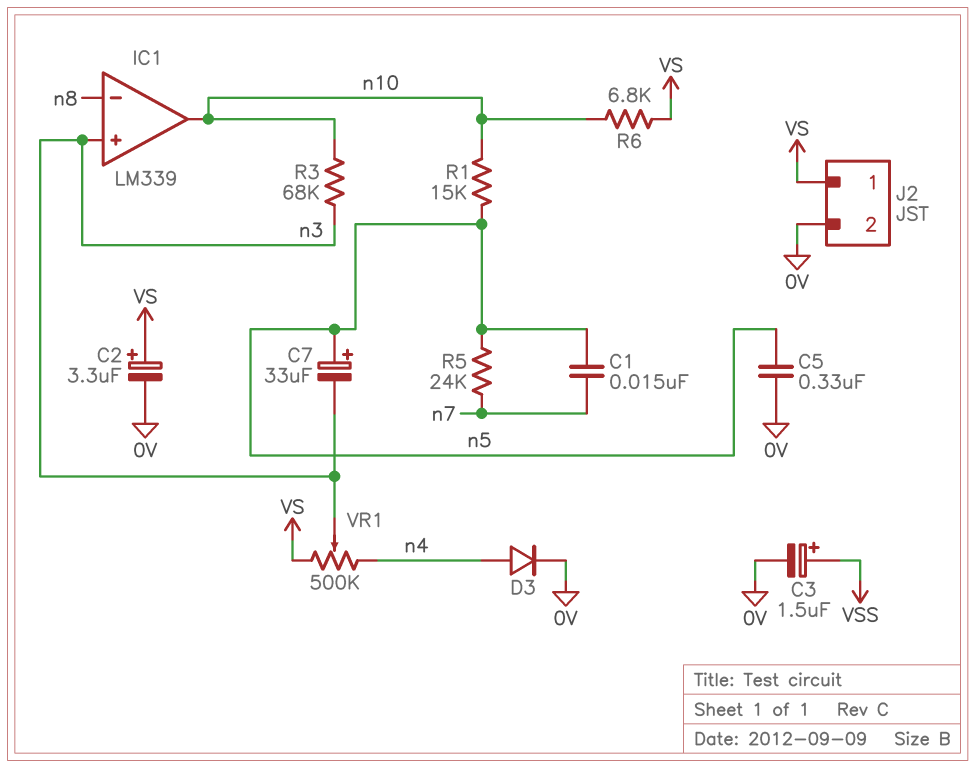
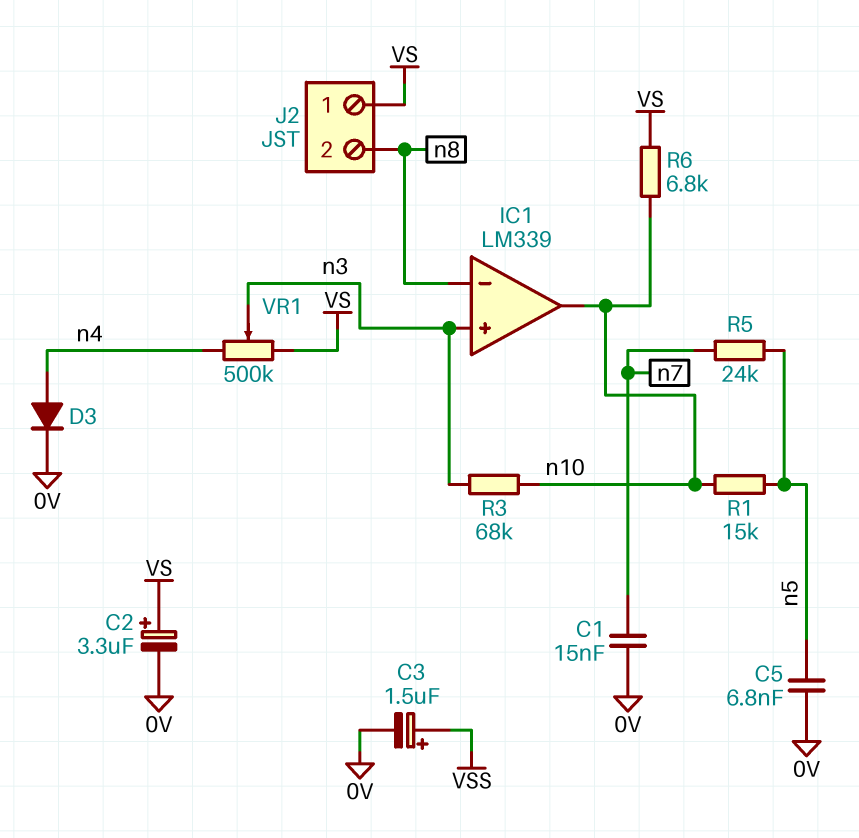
C1: 15nF (n5, n7) -> 15nF (0V, n7)
C5: 330nF (0V, n5) -> 6.8nF (0V, n5)
C7: 33uF (plus n5, minus n3) -> none
J2 pin 2: 0V -> n8

